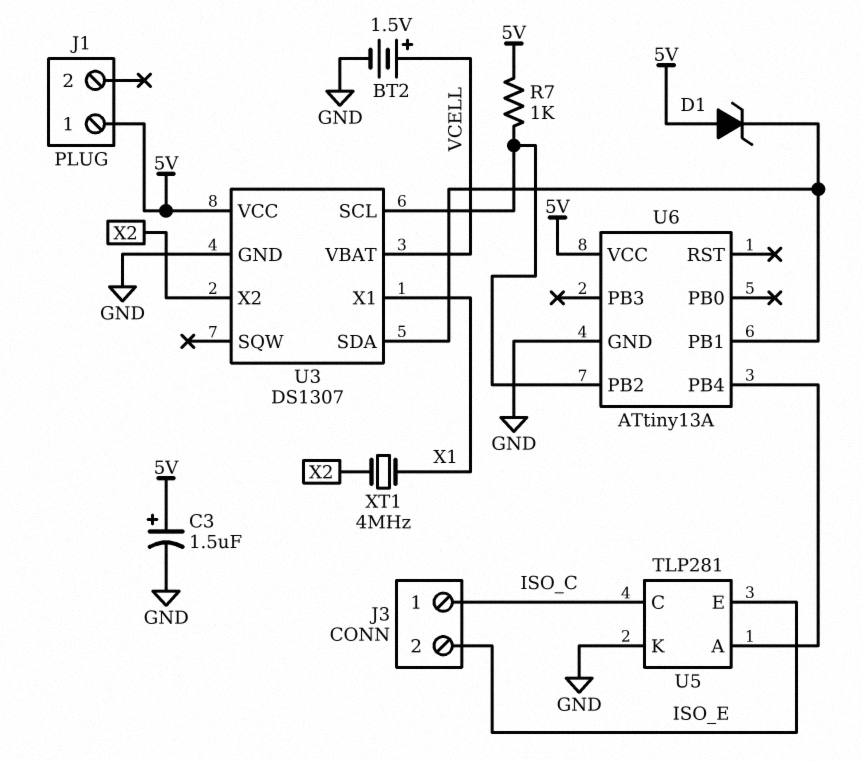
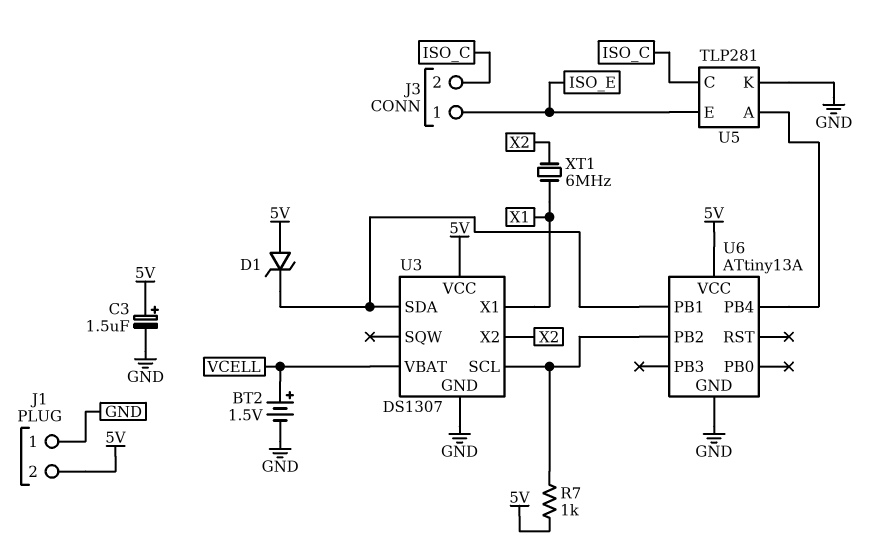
J1 pin 1: 5V -> GND
J1 pin 2: none -> 5V
J3 pin 1: ISO_C -> ISO_E
J3 pin 2: ISO_E -> ISO_C
XT1: 4MHz (X1, X2) -> 6MHz (X1, X2)

